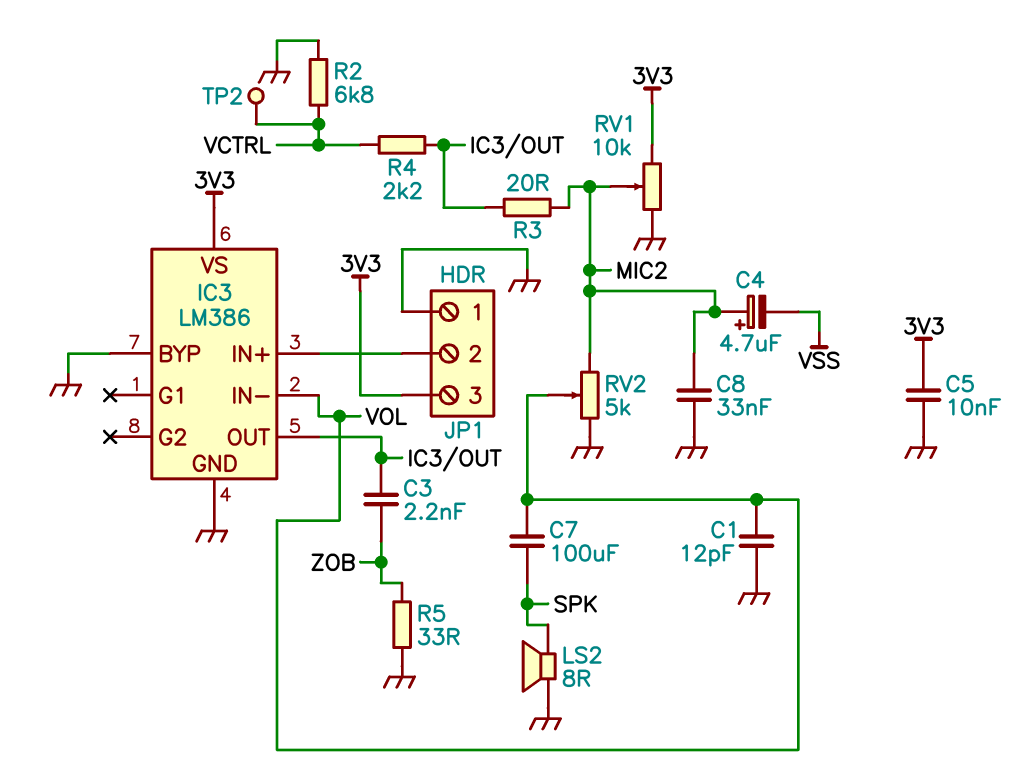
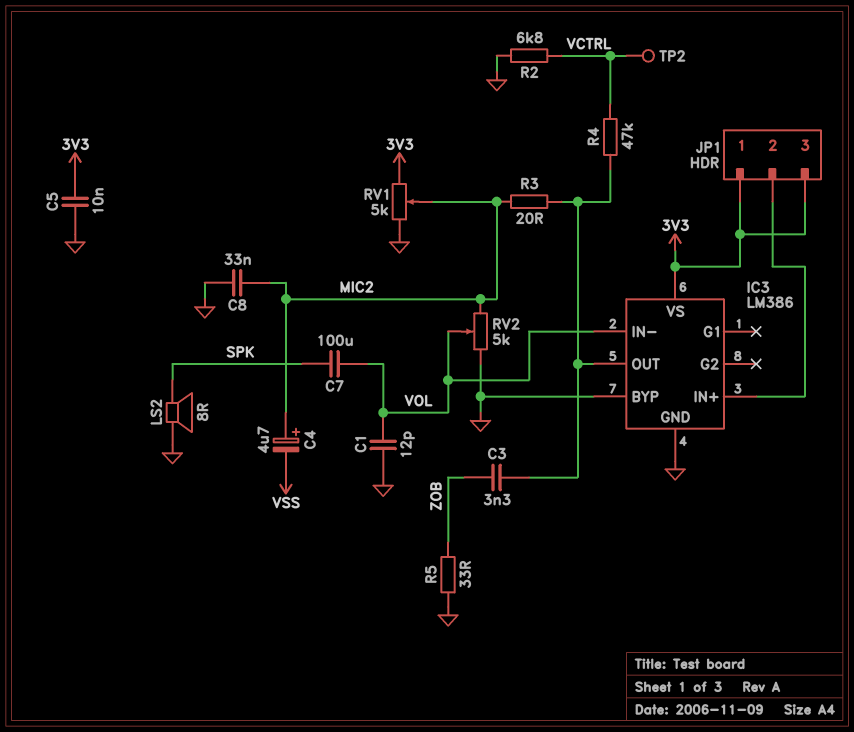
C3: 2.2nF (IC3/OUT, ZOB) -> 3.3nF (IC3/OUT, ZOB)
JP1 pin 1: GND -> 3V3
R4: 2.2k (IC3/OUT, VCTRL) -> 47k (IC3/OUT, VCTRL)
RV1: 10k (3V3, GND, wiper MIC2) -> 5k (3V3, GND, wiper MIC2)

